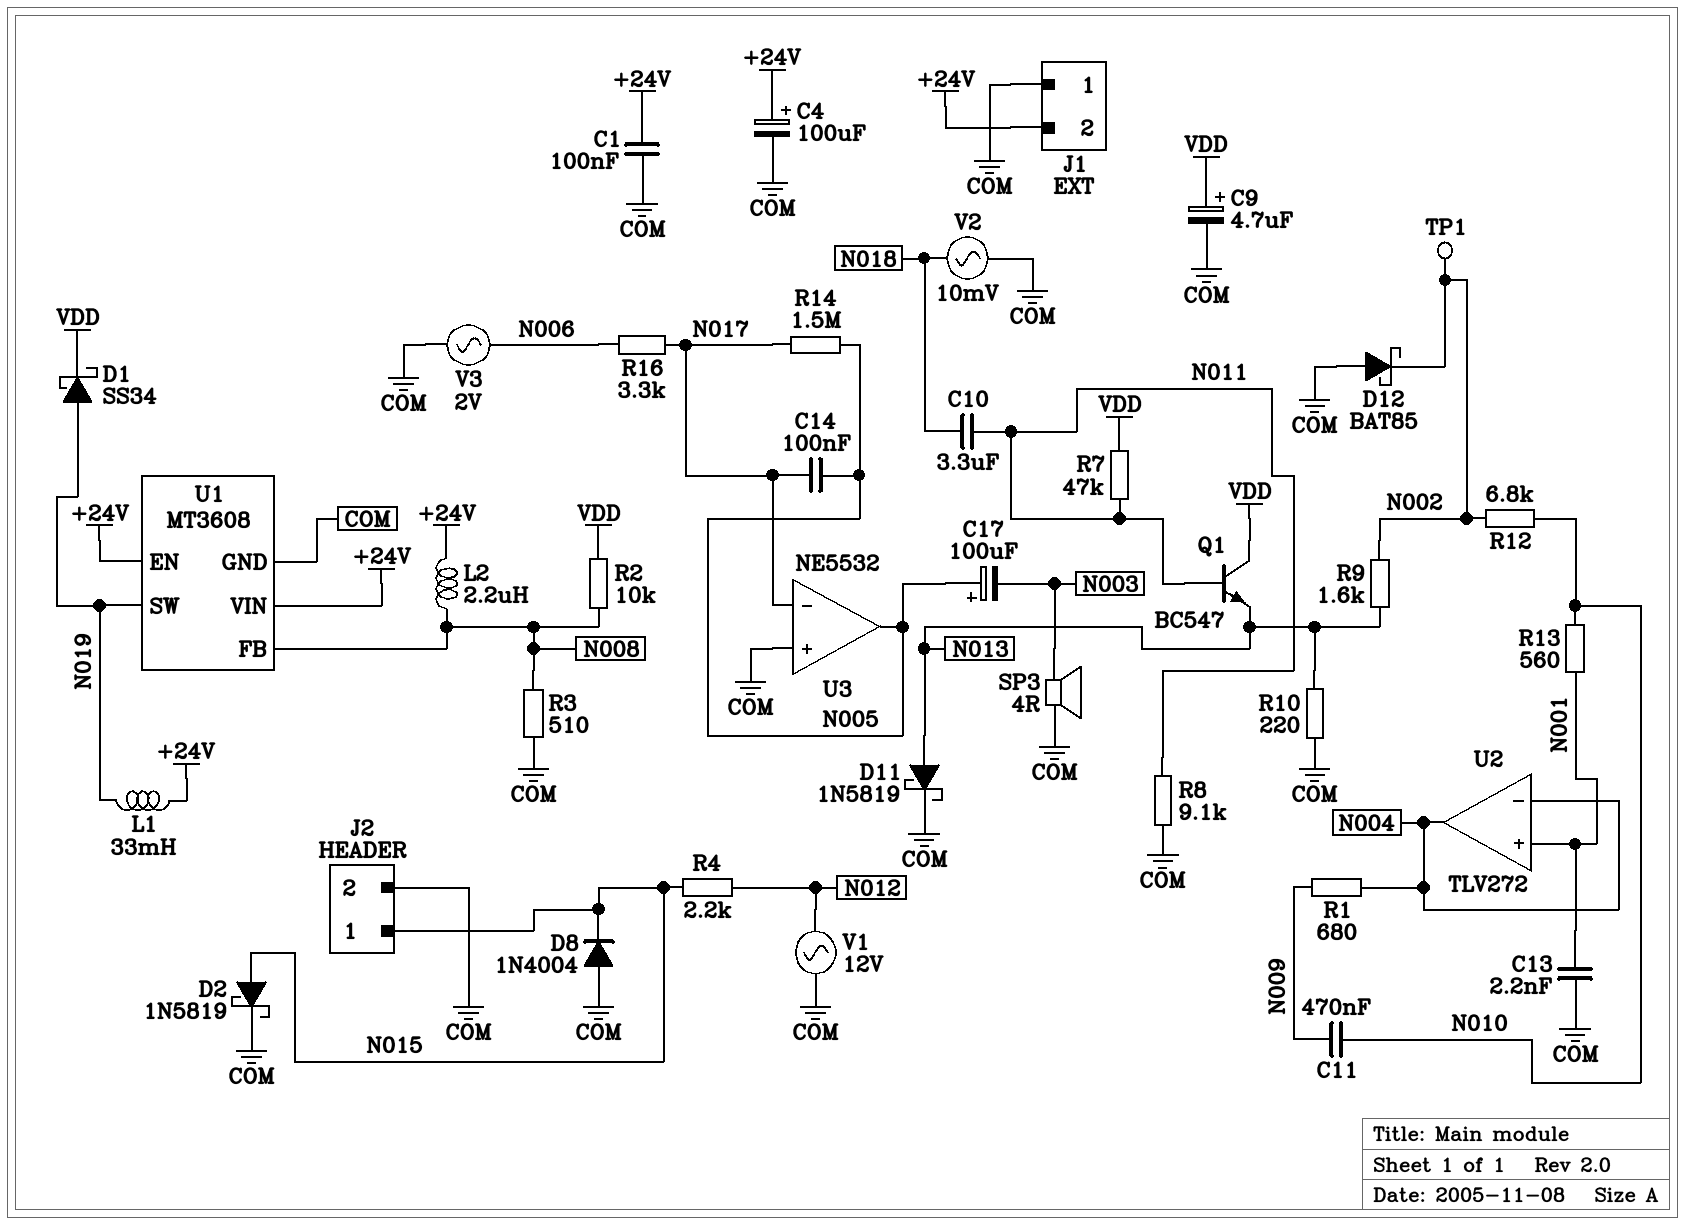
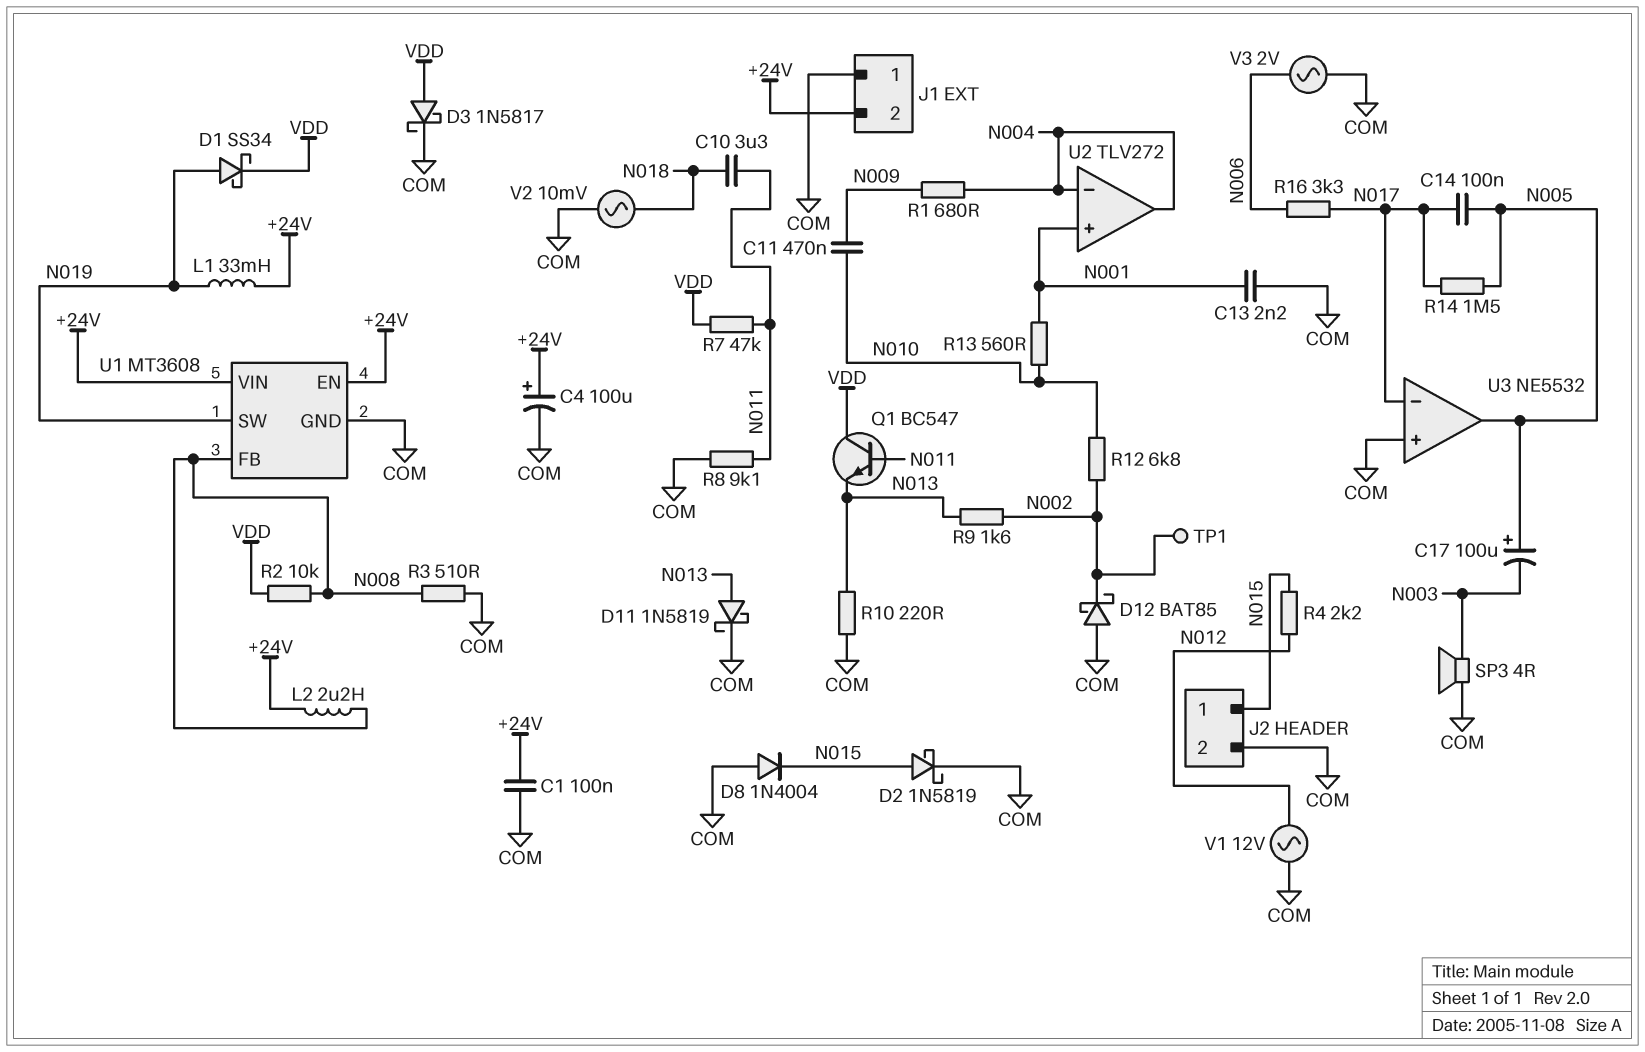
C9: 4.7uF (plus VDD, minus COM) -> none
D3: none -> schottky 1N5817 (A VDD, K COM)

